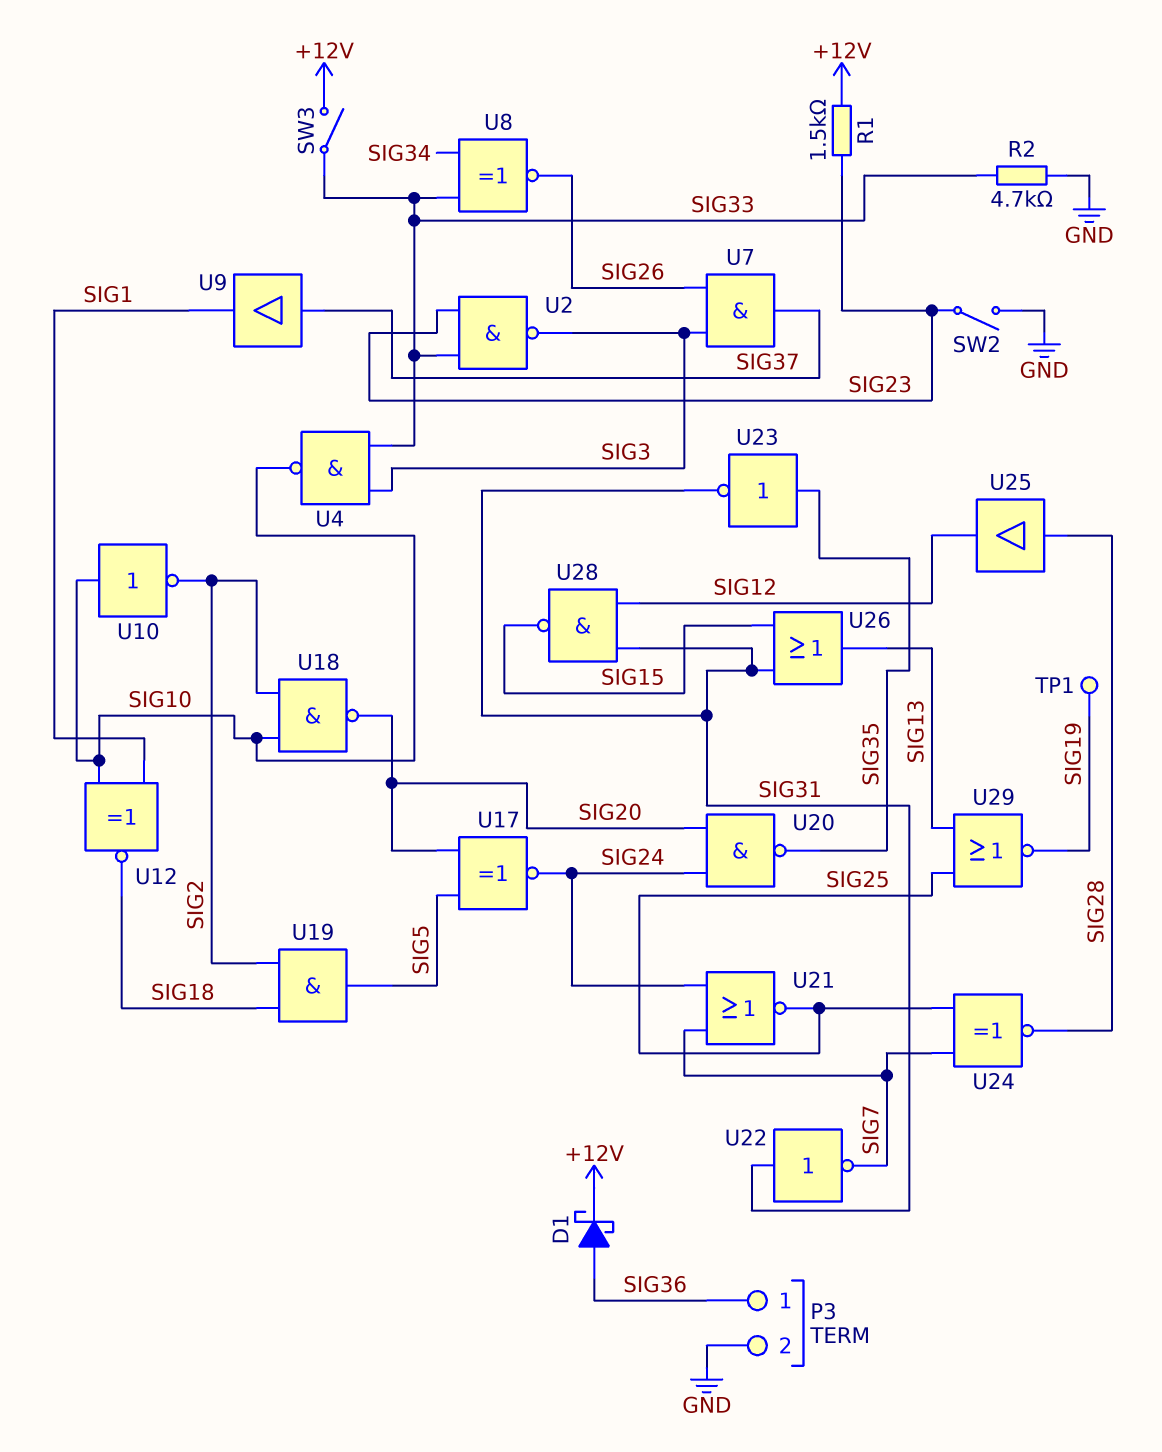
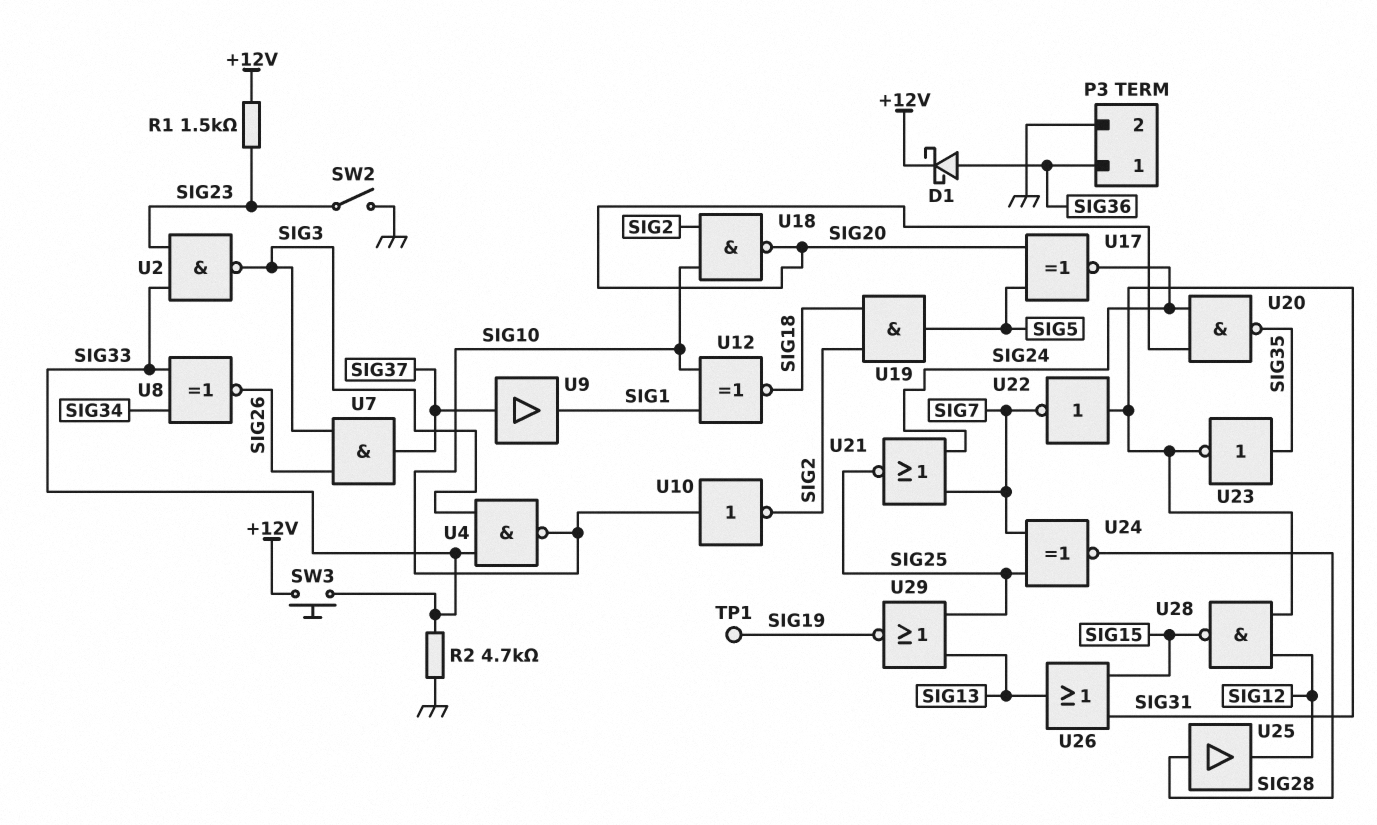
SW3: switch (+12V, SIG33) -> button (+12V, SIG33)

